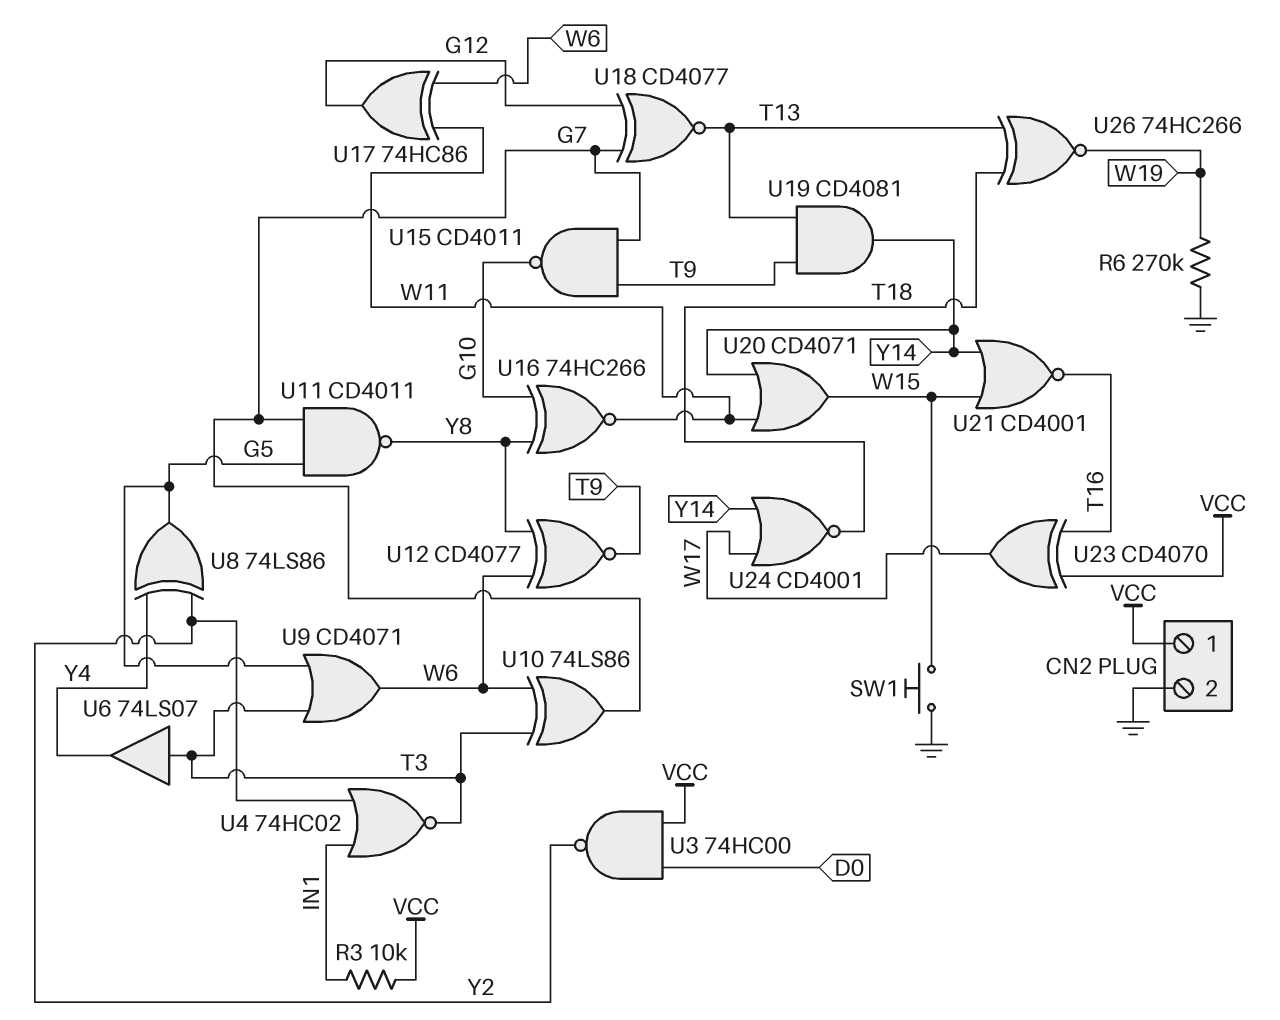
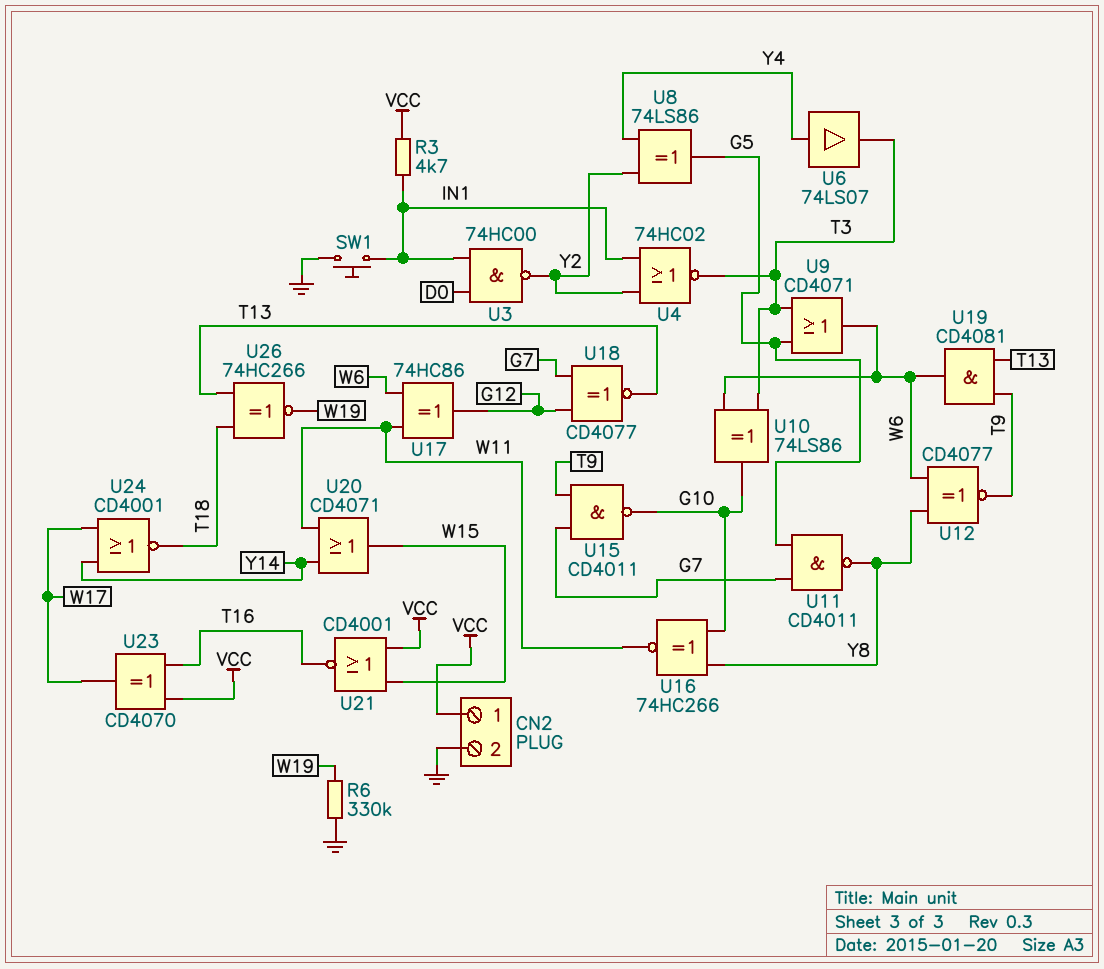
R3: 10k (IN1, VCC) -> 4.7k (IN1, VCC)
R6: 270k (GND, W19) -> 330k (GND, W19)
SW1: button (GND, W15) -> button (GND, IN1)
U3: NAND 74HC00 (in D0, in VCC, out Y2) -> NAND 74HC00 (in D0, in IN1, out Y2)
U6: buffer 74LS07 (in T3, out Y4) -> buffer 74LS07 (in Y4, out T3)
U10: XOR 74LS86 (in T3, in W6, out G7) -> XOR 74LS86 (in T3, in W6, out G10)
U19: AND CD4081 (in T9, in T13, out Y14) -> AND CD4081 (in T9, in T13, out W6)
U21: NOR CD4001 (in W15, in Y14, out T16) -> NOR CD4001 (in VCC, in W15, out T16)

